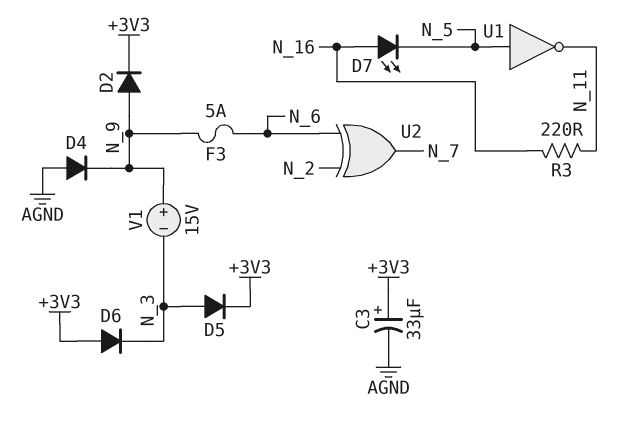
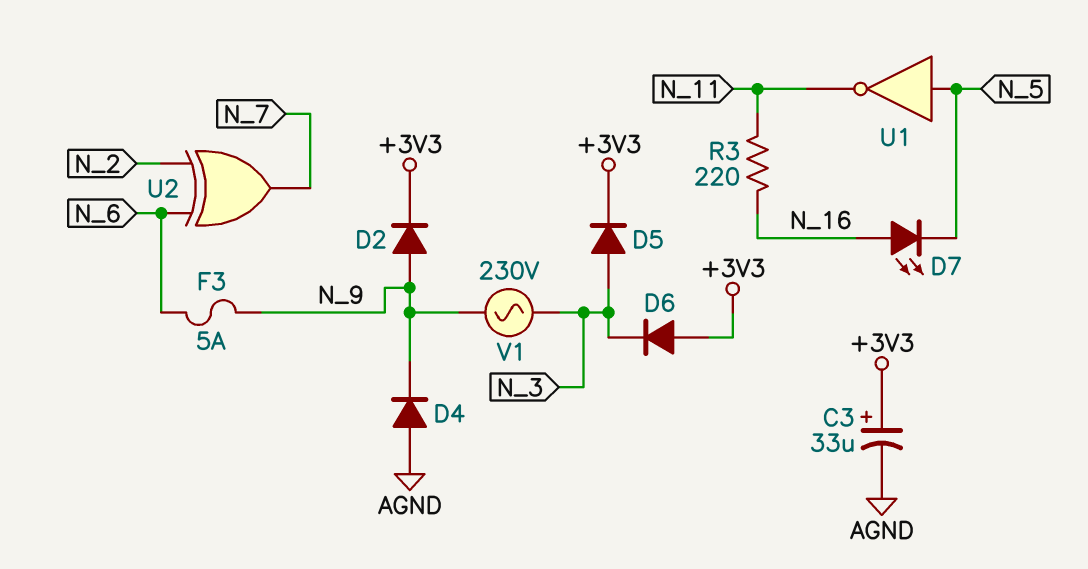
V1: 15V (plus N_9, minus N_3) -> AC 230V (N_3, N_9)

